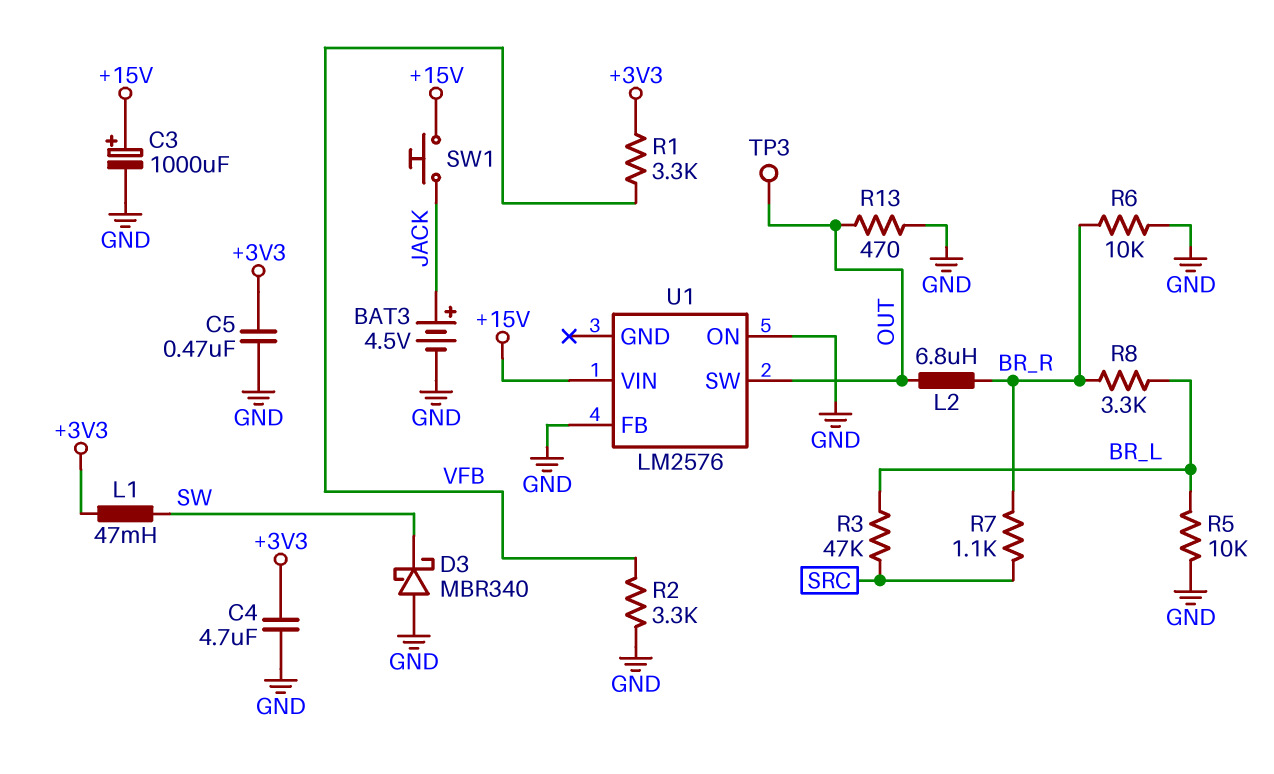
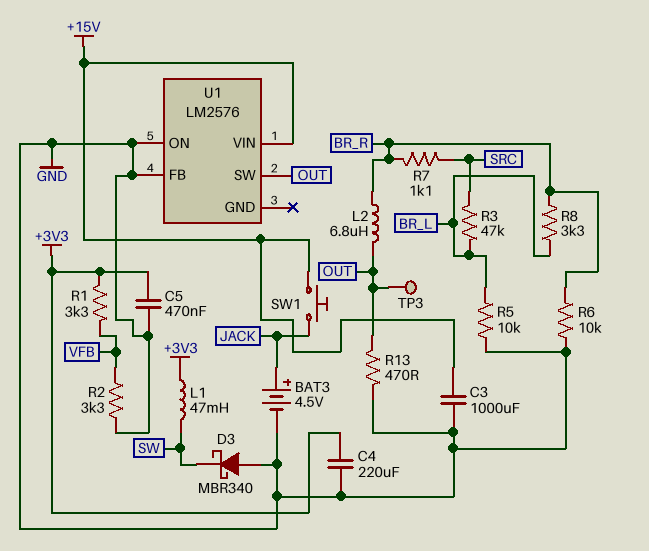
C3: 1000uF (plus +15V, minus GND) -> 1000uF (+15V, GND)
C4: 4.7uF (+3V3, GND) -> 220uF (+3V3, GND)

